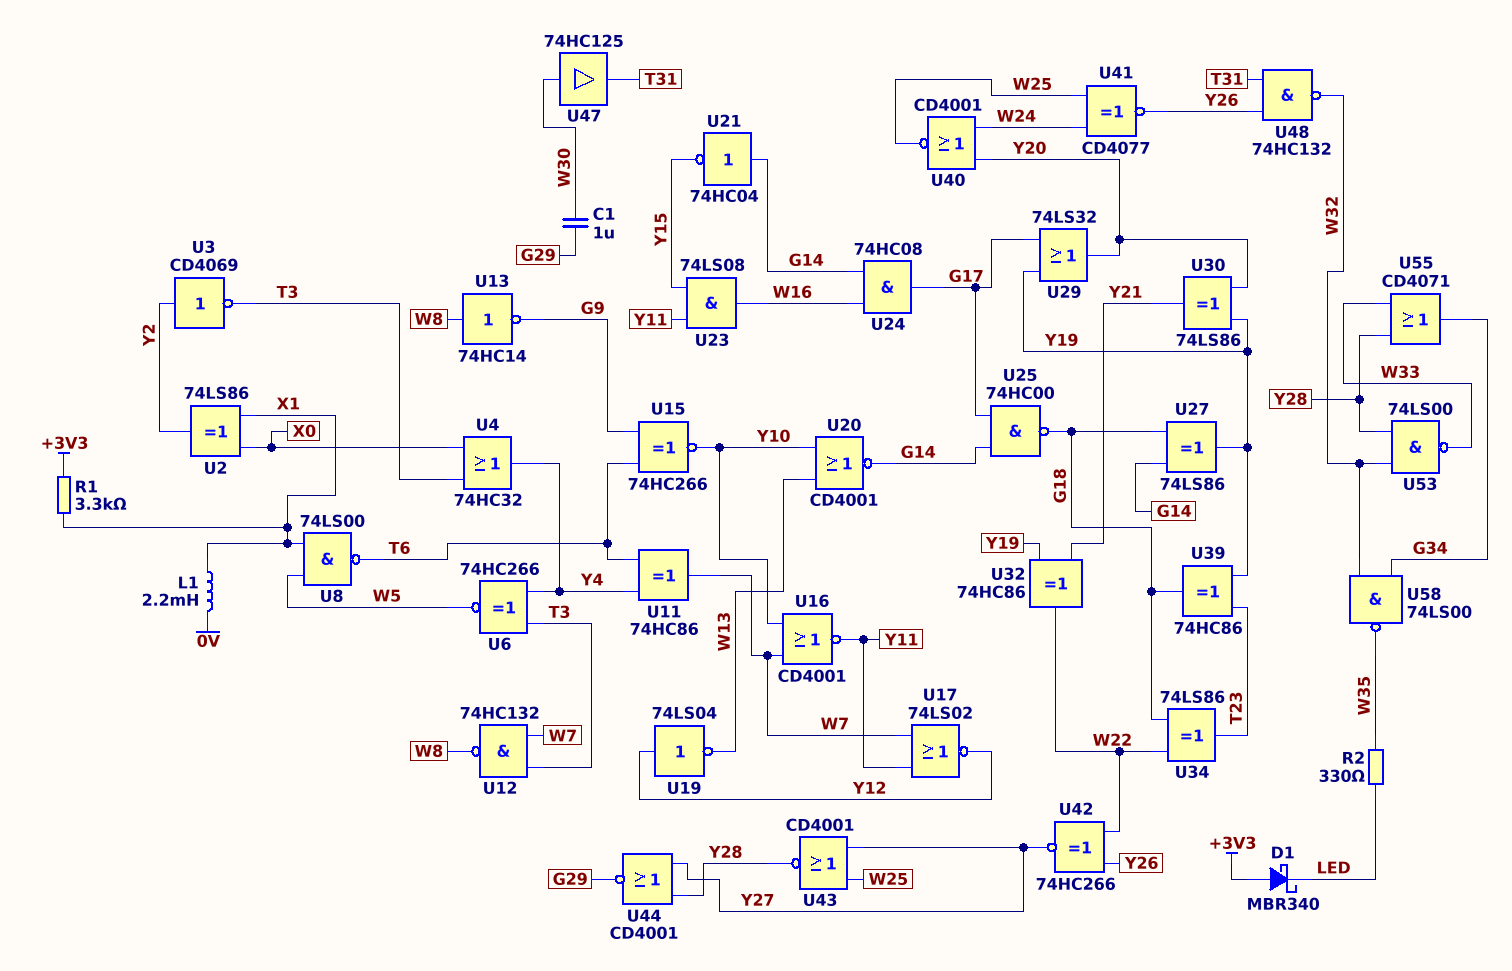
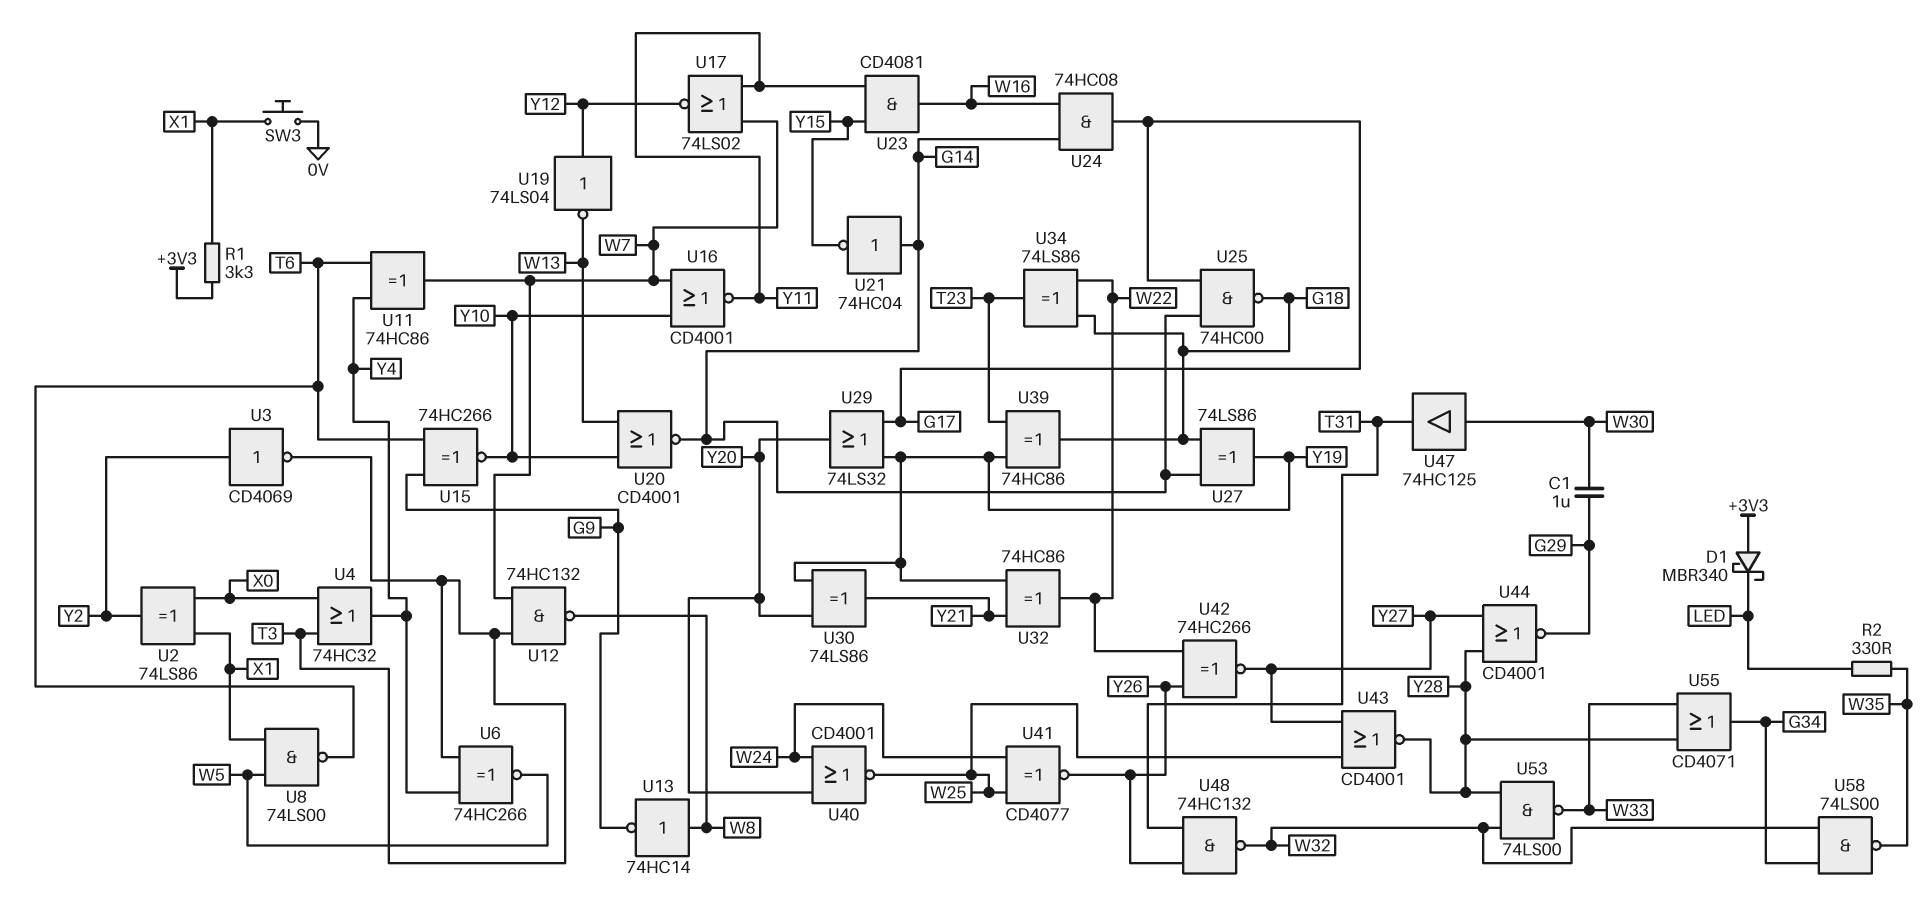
L1: 2.2mH (0V, X1) -> none
SW3: none -> button (0V, X1)
U23: AND 74LS08 (in Y11, in Y15, out W16) -> AND CD4081 (in Y11, in Y15, out W16)

